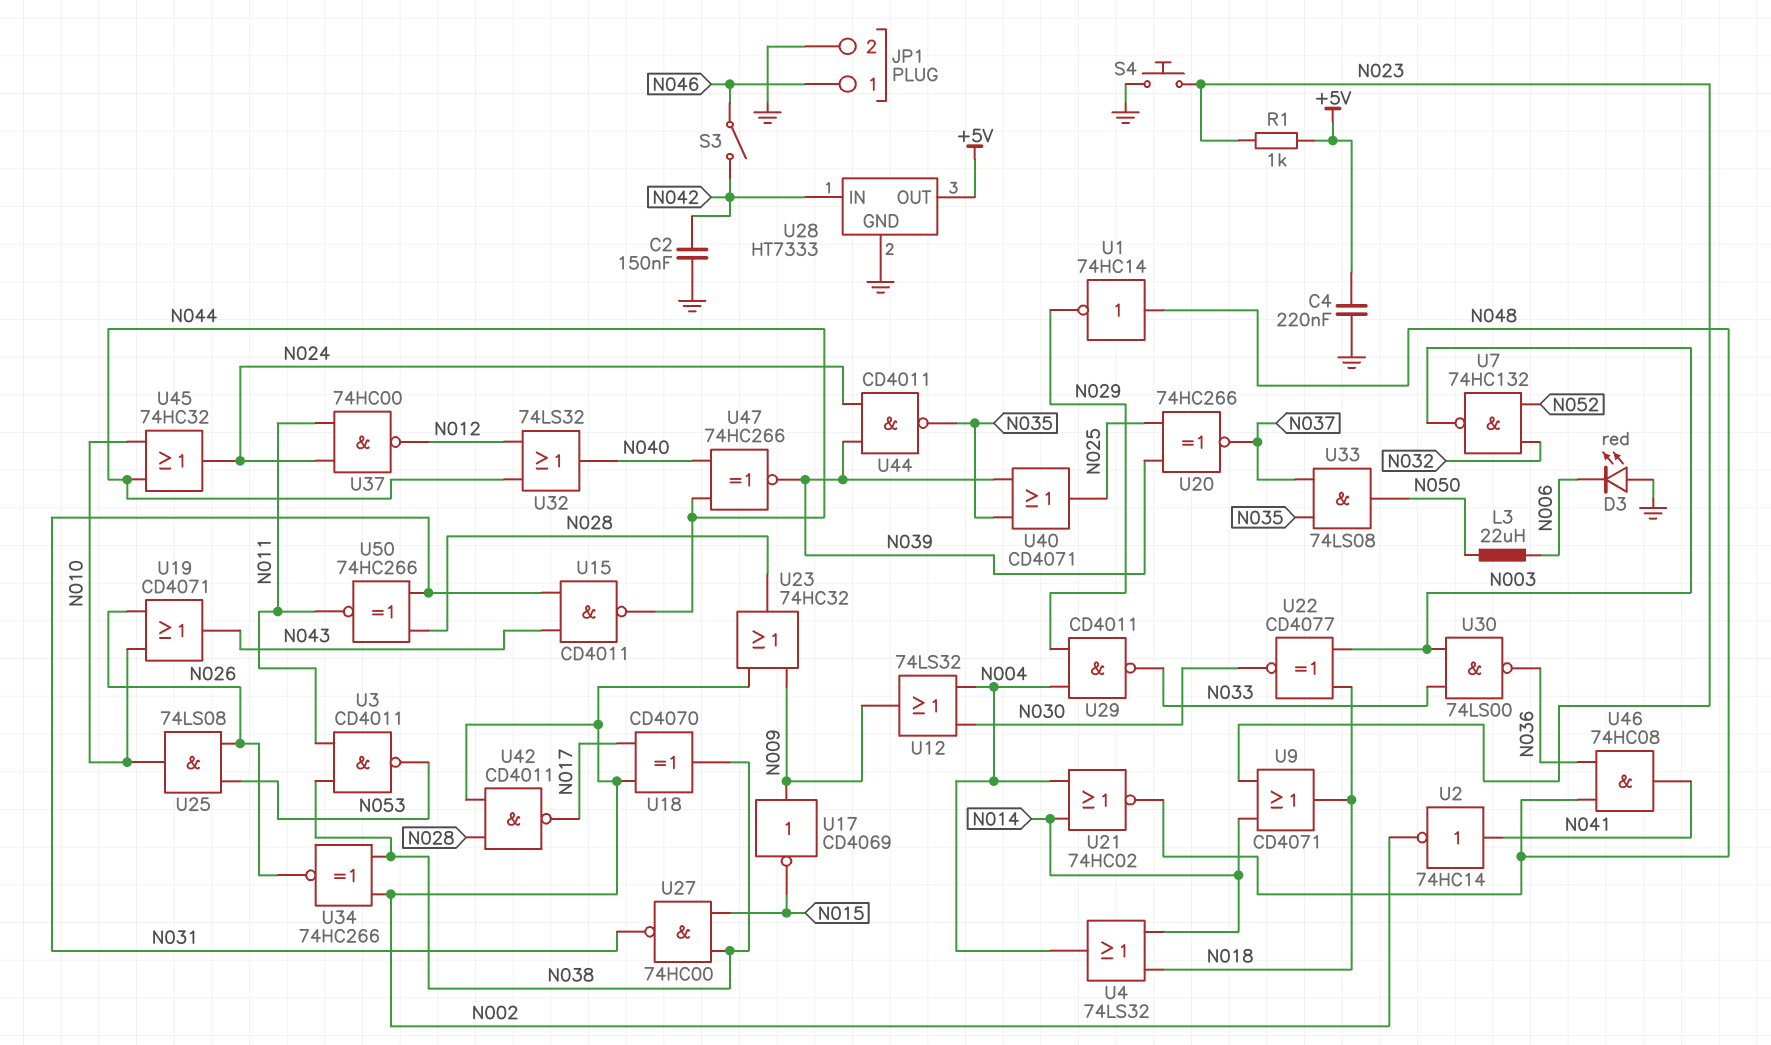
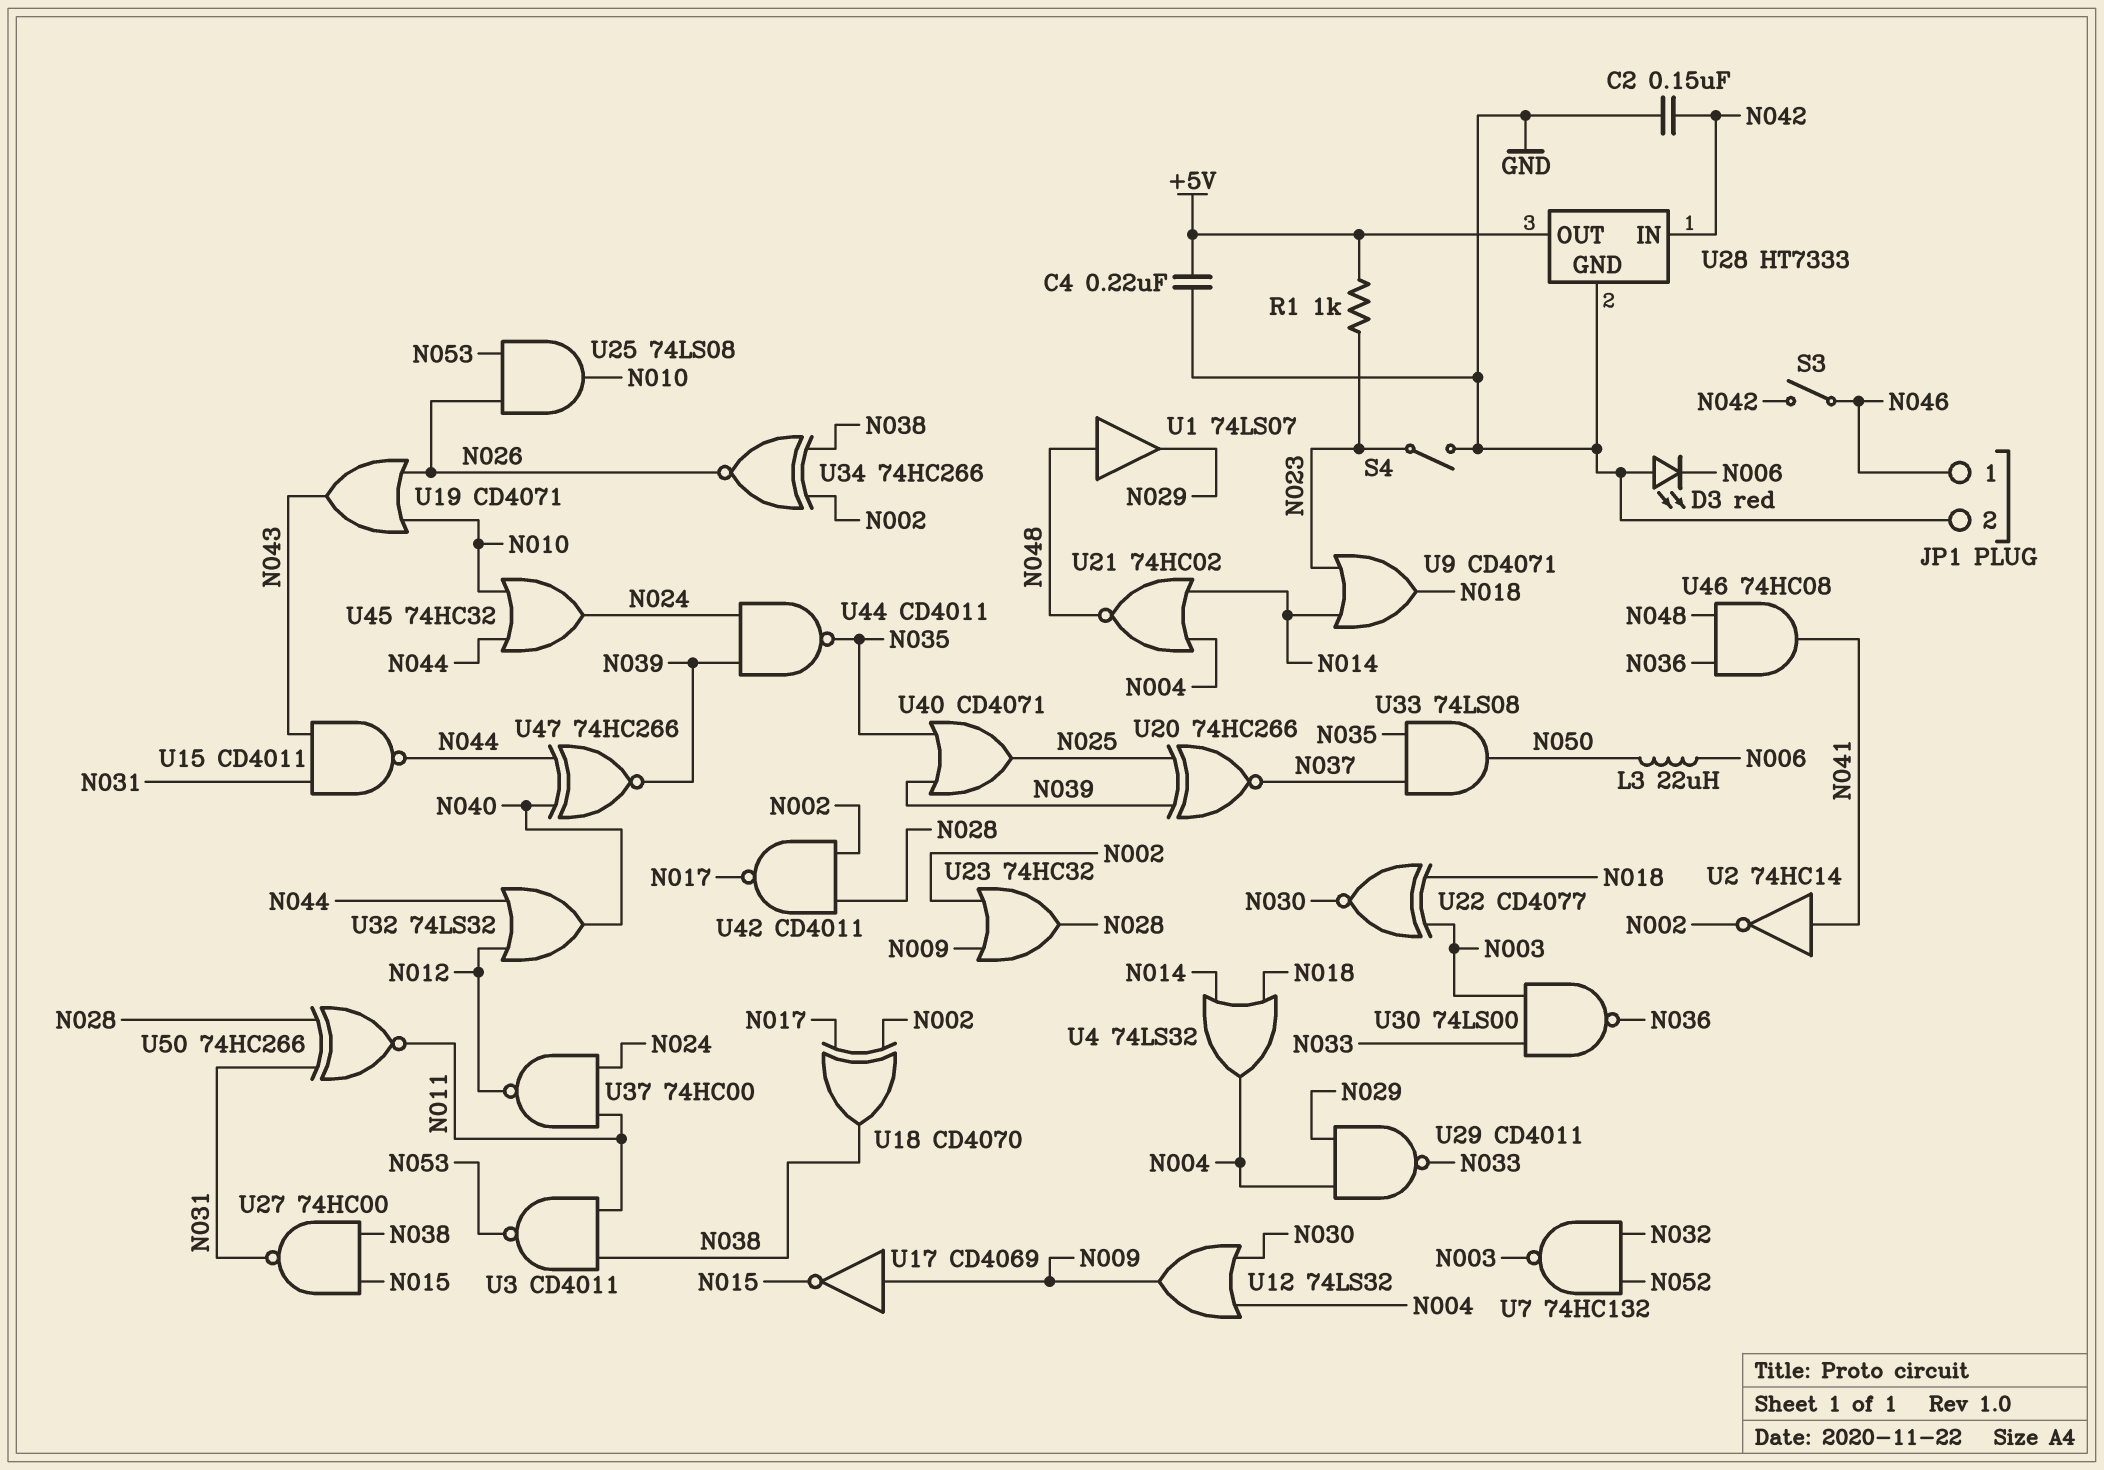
S4: button (GND, N023) -> switch (GND, N023)
U1: NOT 74HC14 (in N048, out N029) -> buffer 74LS07 (in N048, out N029)

